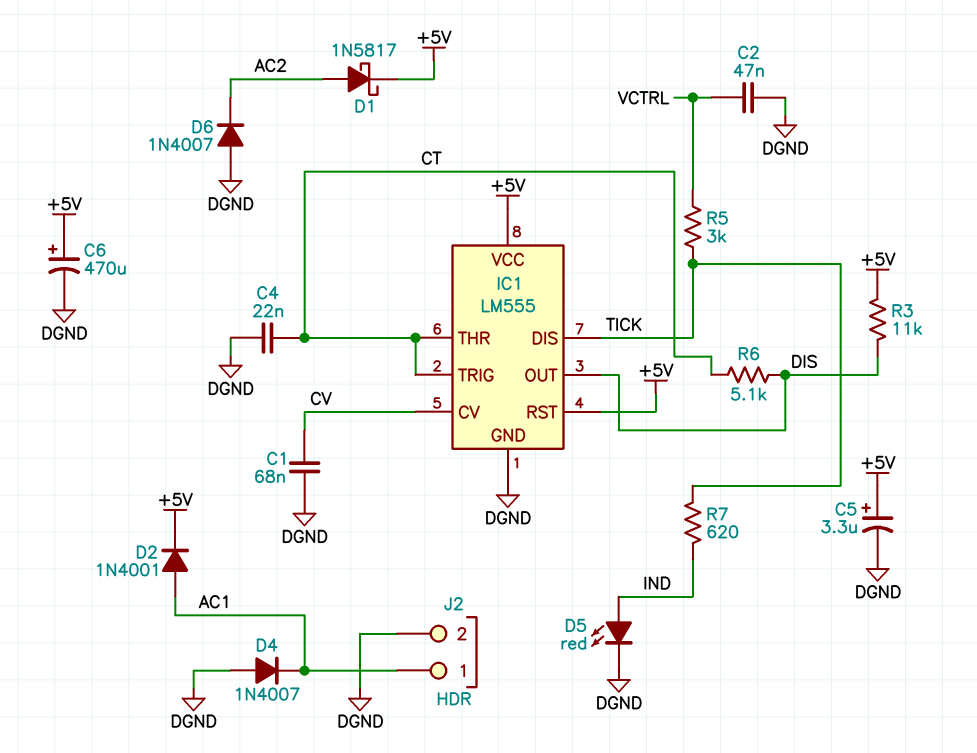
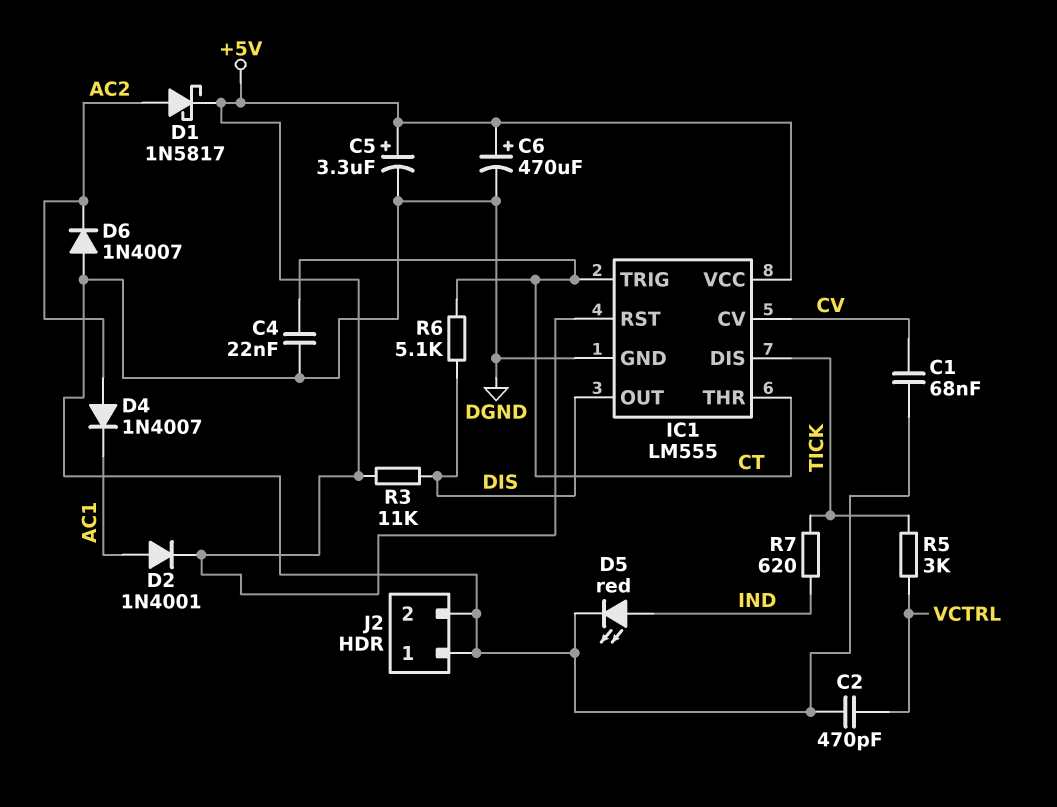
C2: 47nF (DGND, VCTRL) -> 470pF (DGND, VCTRL)
D4: diode 1N4007 (A DGND, K AC1) -> diode 1N4007 (A AC2, K AC1)
J2 pin 1: AC1 -> DGND

